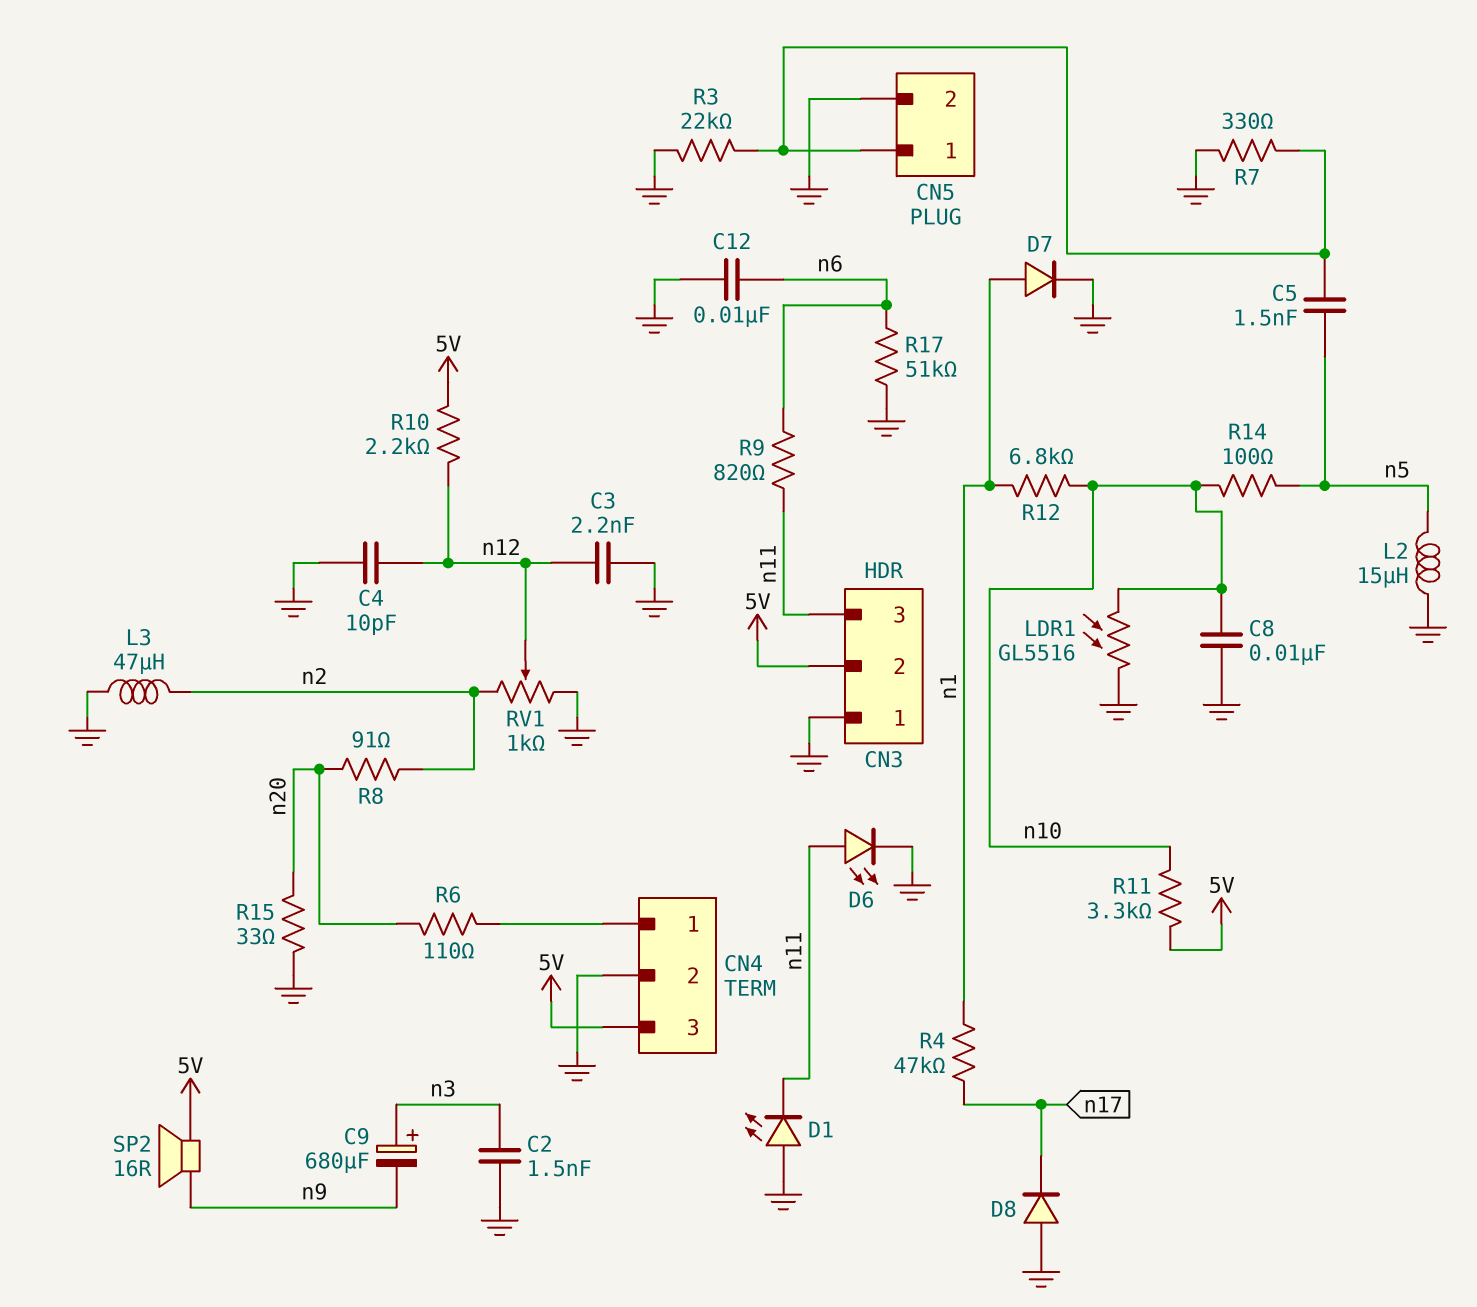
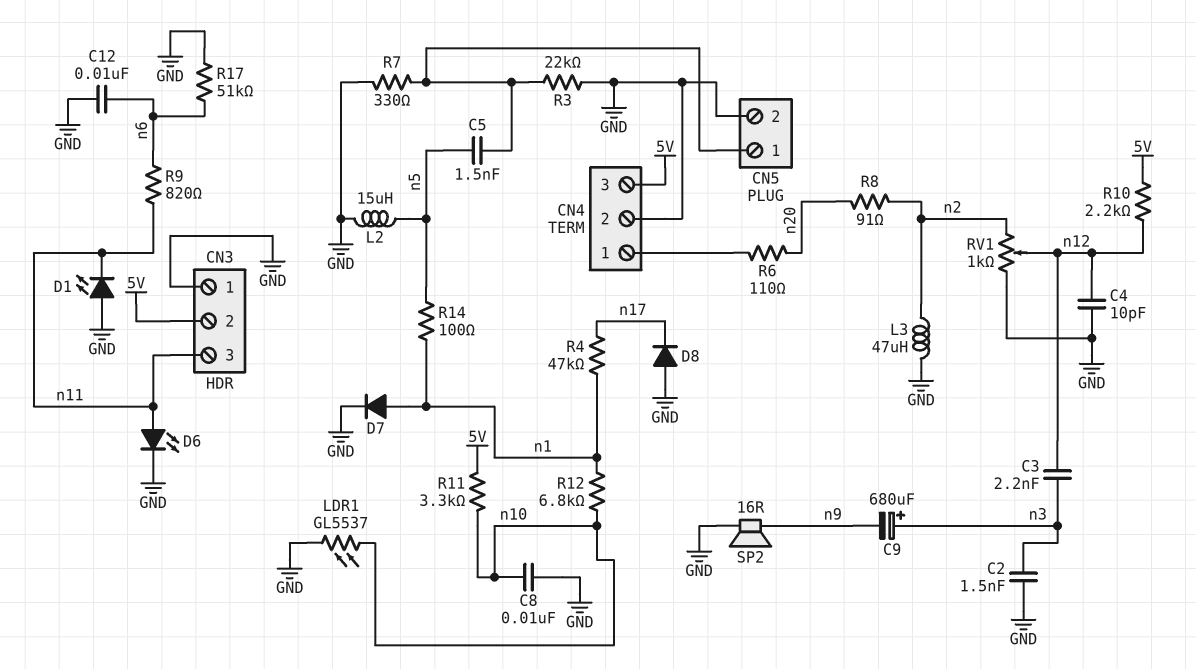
C3: 2.2nF (GND, n12) -> 2.2nF (n3, n12)
LDR1: GL5516 (GND, n10) -> GL5537 (GND, n10)
R14: 100 (n5, n10) -> 100 (n1, n5)
R15: 33 (GND, n20) -> none
SP2: speaker 16R (5V, n9) -> speaker 16R (GND, n9)

